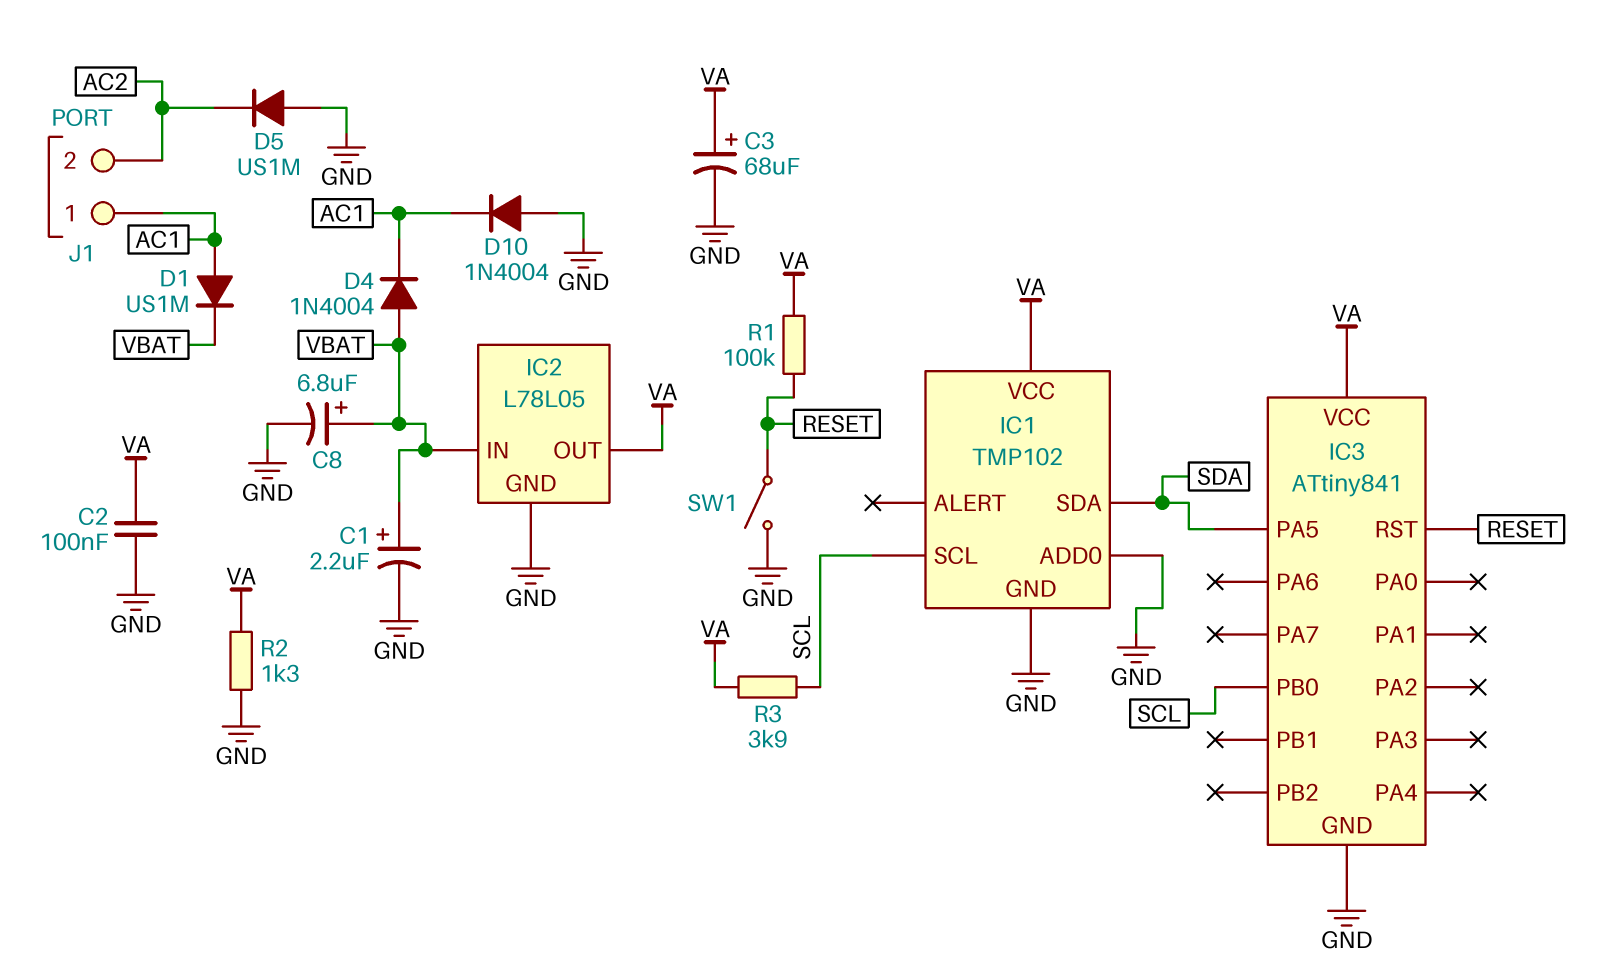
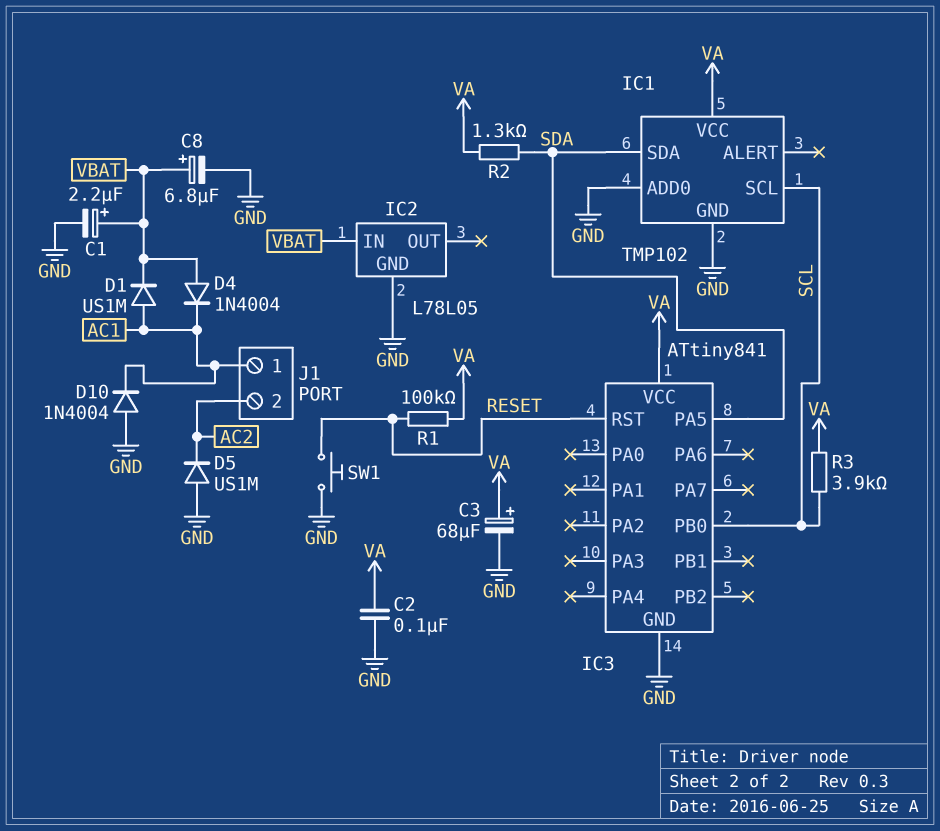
IC2 pin OUT: VA -> none
R2: 1.3k (GND, VA) -> 1.3k (SDA, VA)
SW1: switch (GND, RESET) -> button (GND, RESET)

